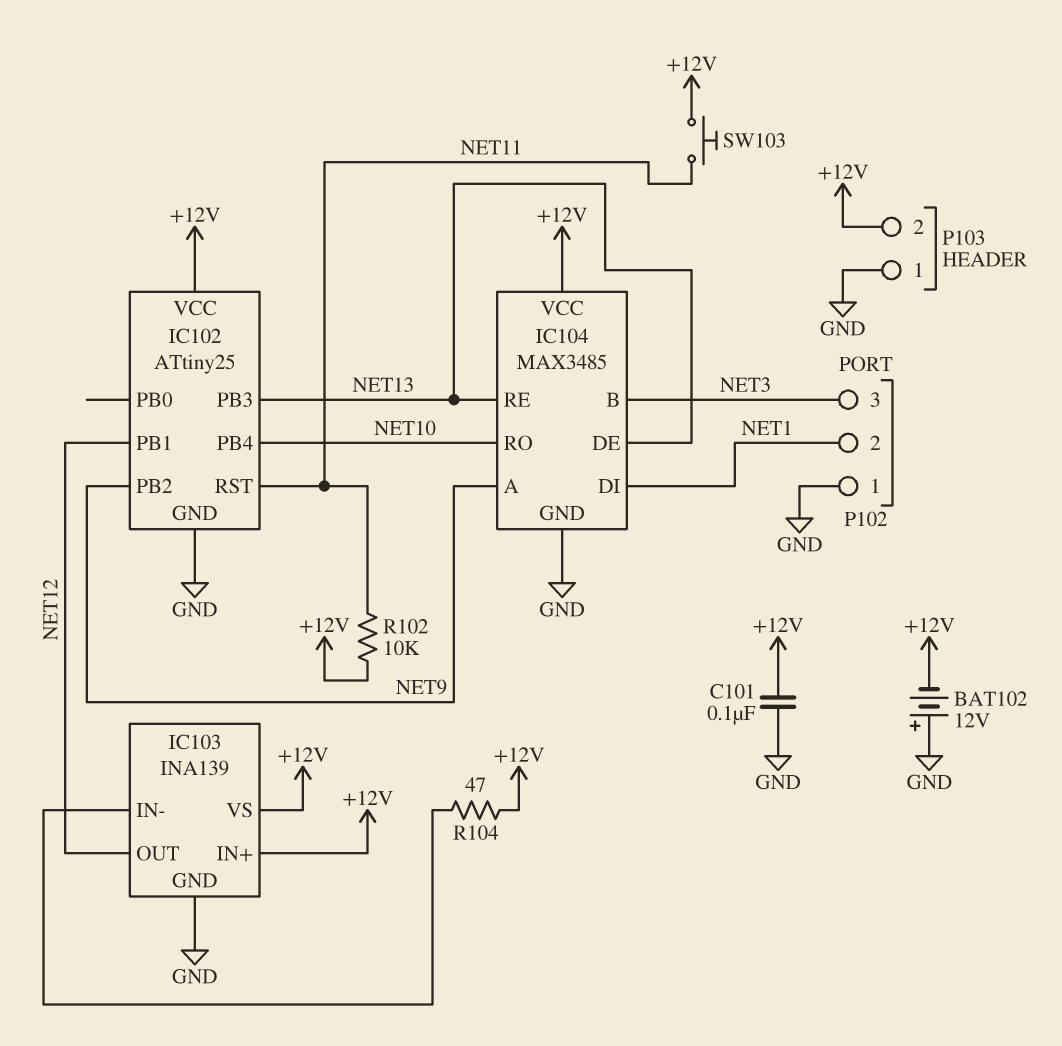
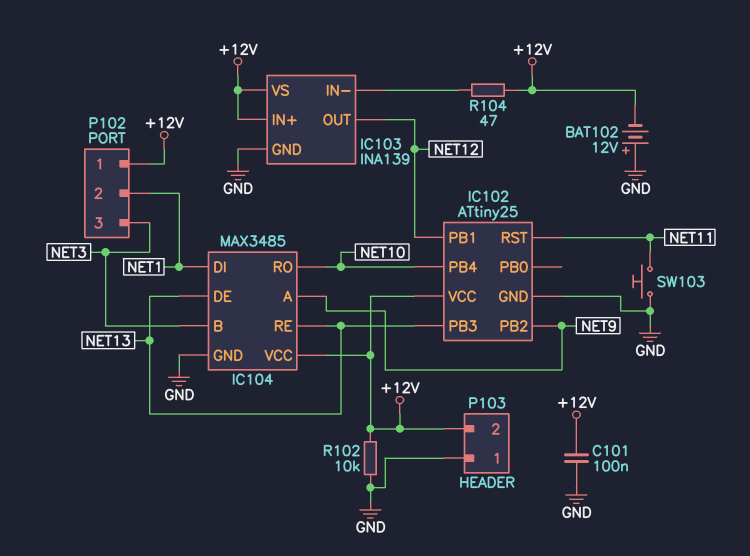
P102 pin 1: GND -> +12V
R102: 10k (+12V, NET11) -> 10k (+12V, GND)
SW103: button (+12V, NET11) -> button (GND, NET11)

